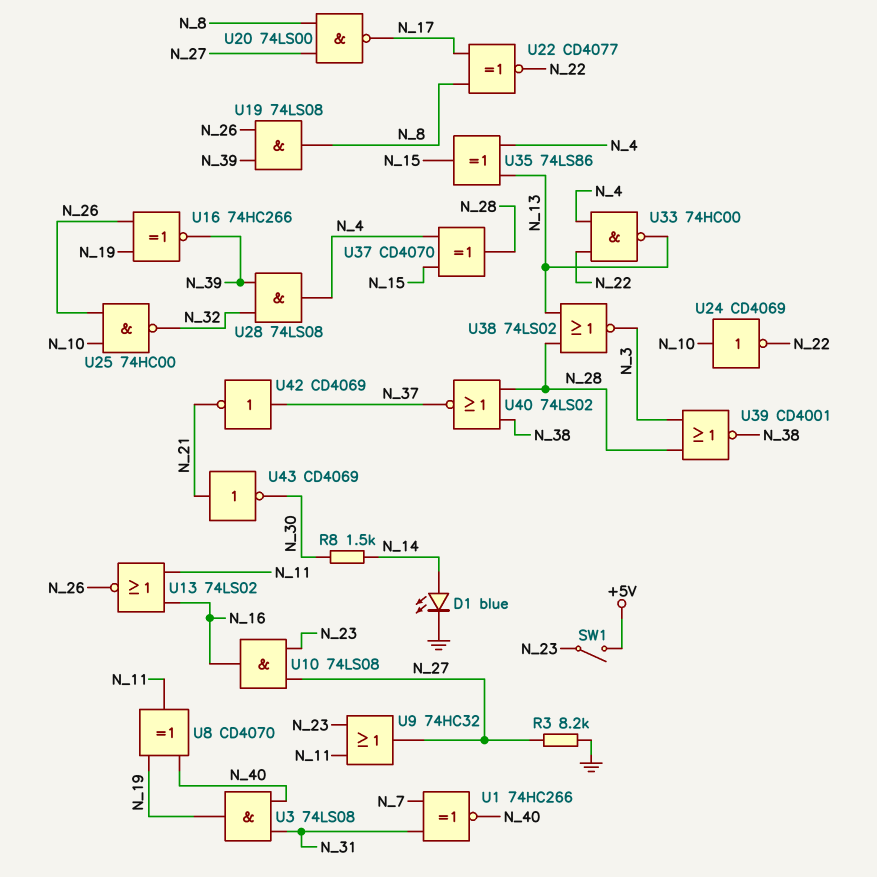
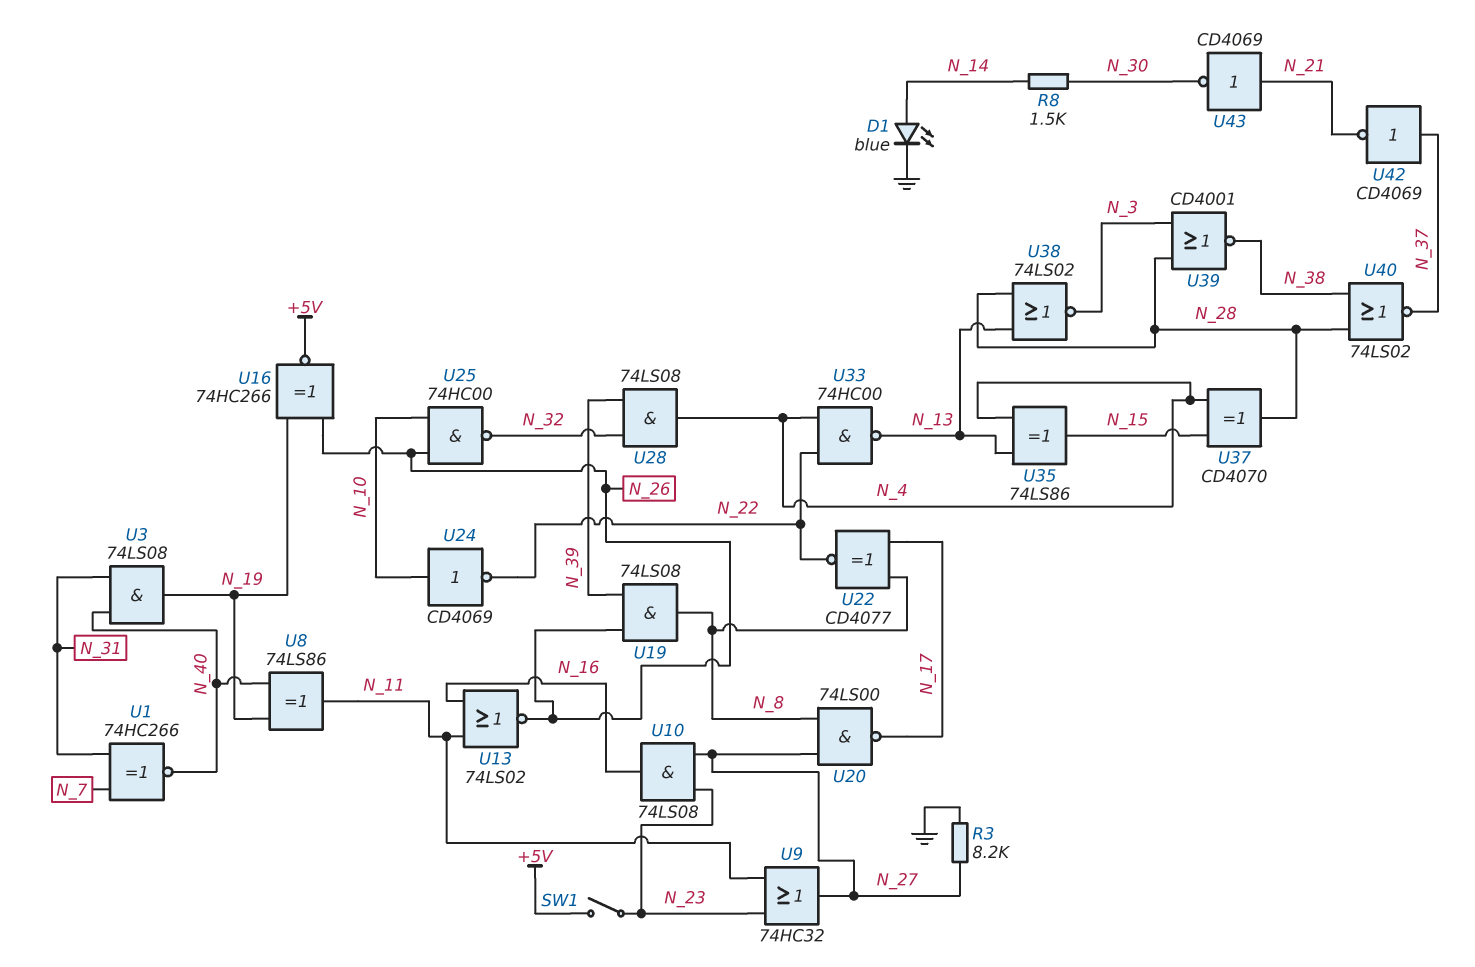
U8: XOR CD4070 (in N_19, in N_40, out N_11) -> XOR 74LS86 (in N_19, in N_40, out N_11)
U16: XNOR 74HC266 (in N_19, in N_26, out N_39) -> XNOR 74HC266 (in N_19, in N_26, out +5V)

